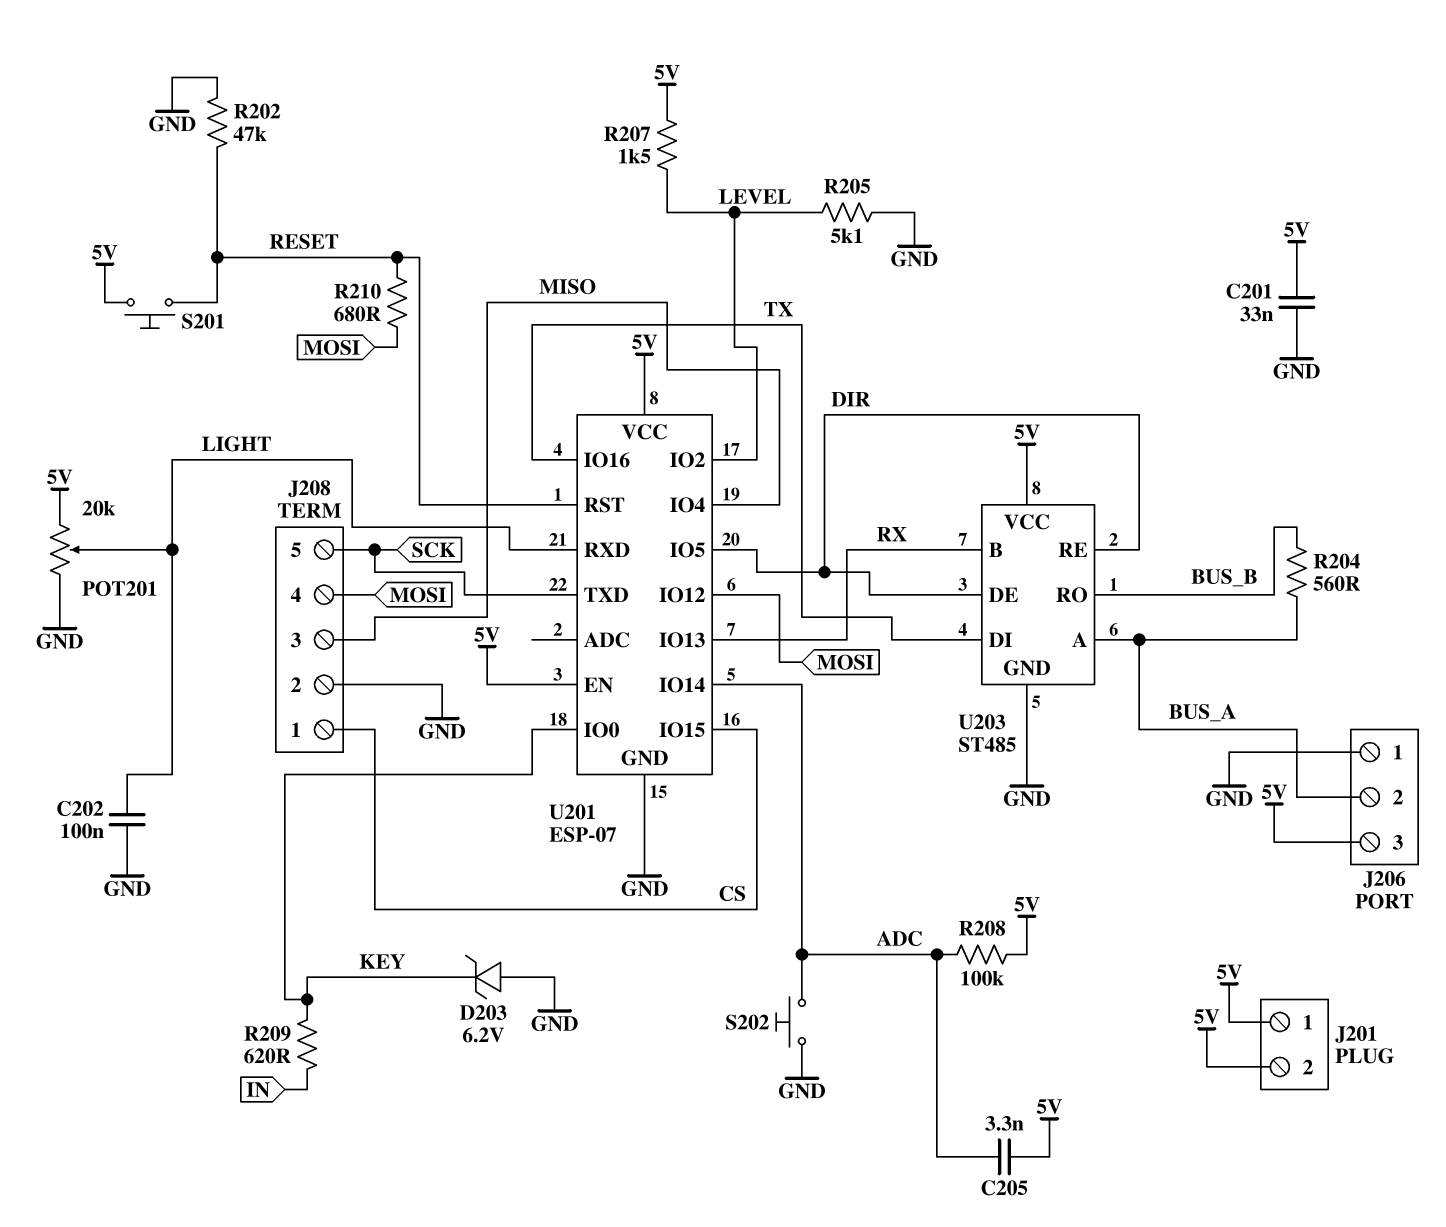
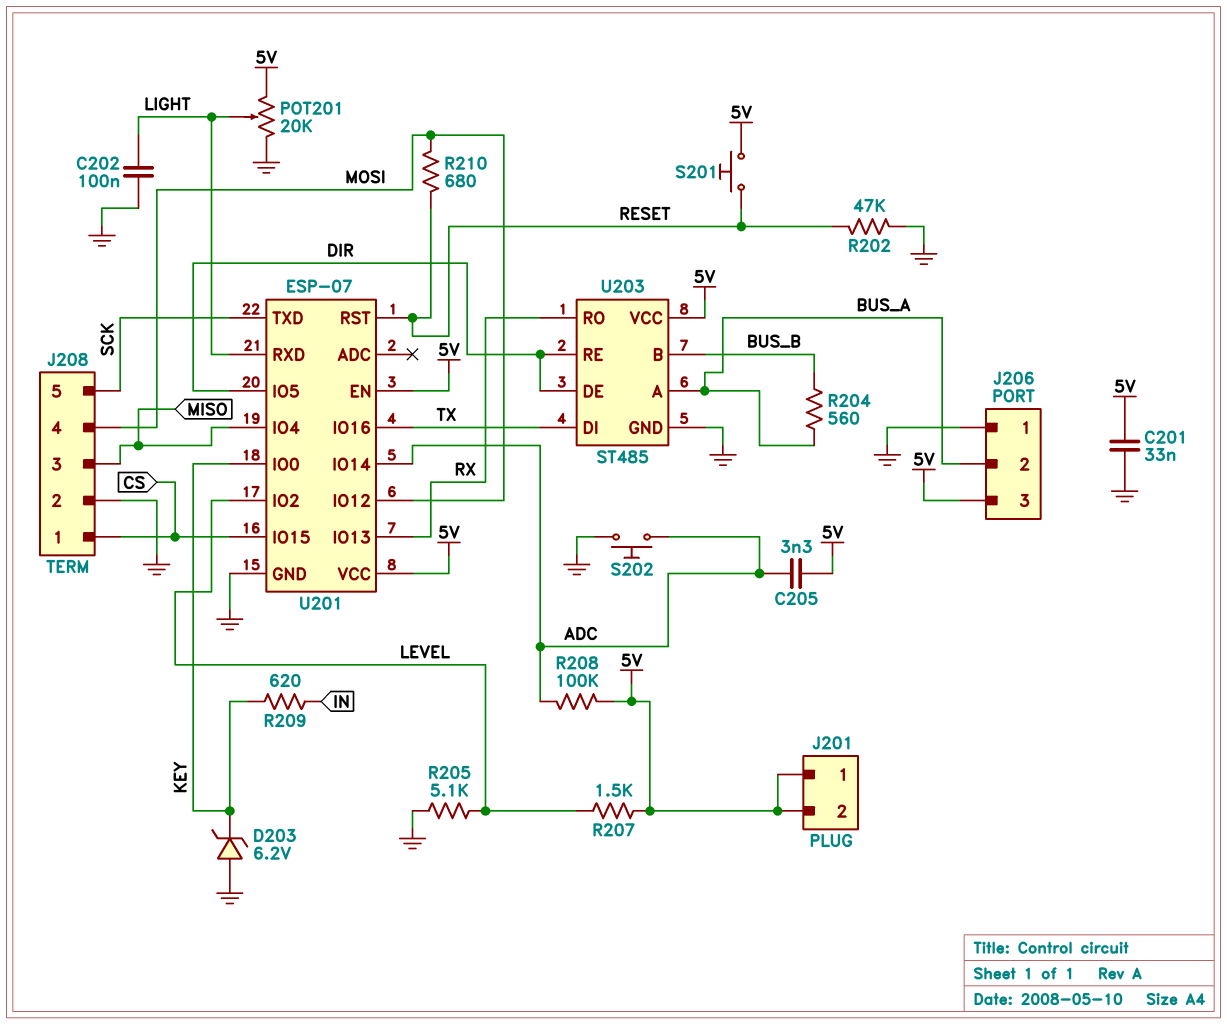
U203 pin B: RX -> BUS_B
U203 pin RO: BUS_B -> RX

